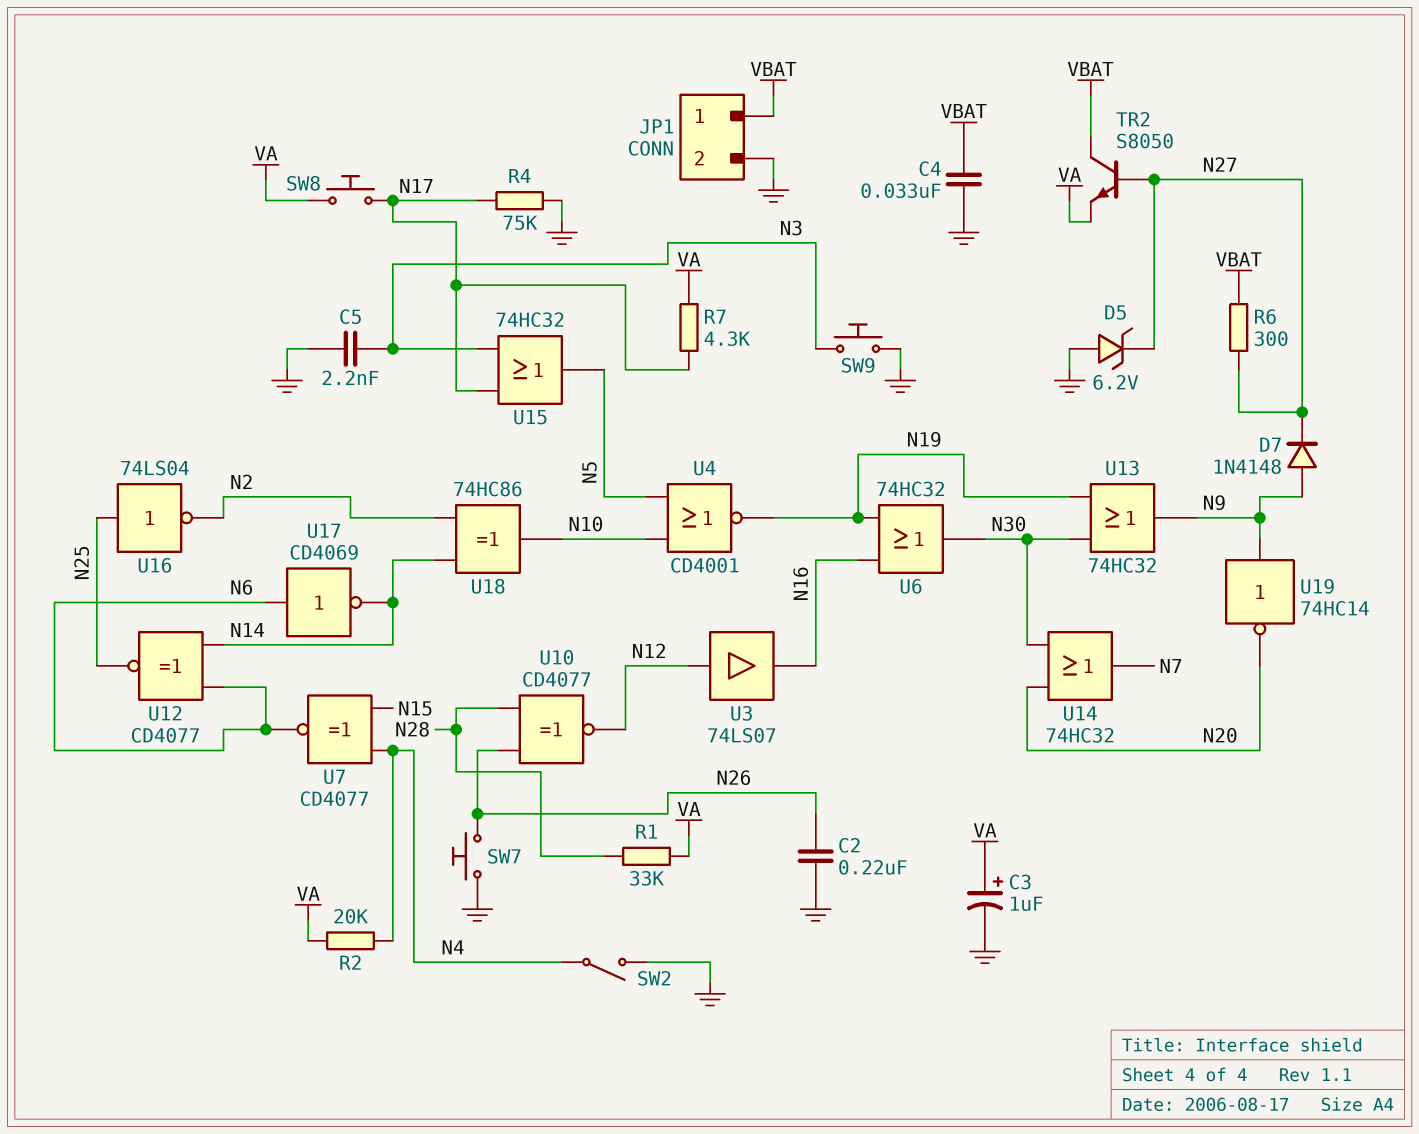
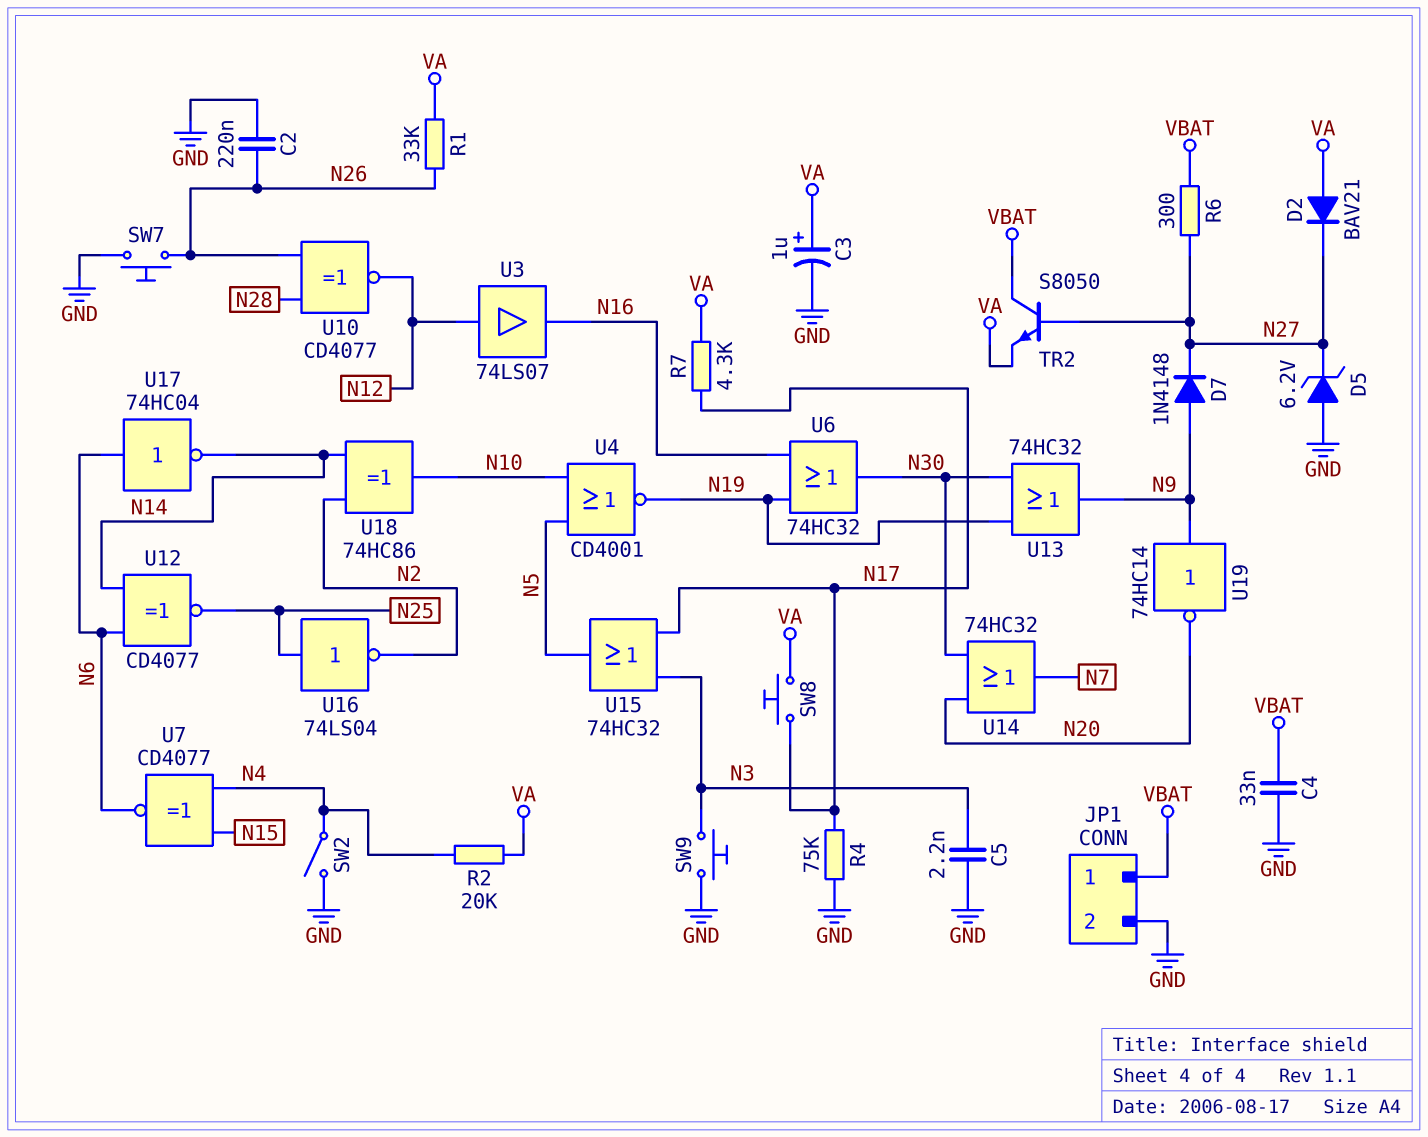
D2: none -> diode BAV21 (A VA, K N27)
R1: 33k (N28, VA) -> 33k (N26, VA)
U17: NOT CD4069 (in N6, out N14) -> NOT 74HC04 (in N6, out N14)

